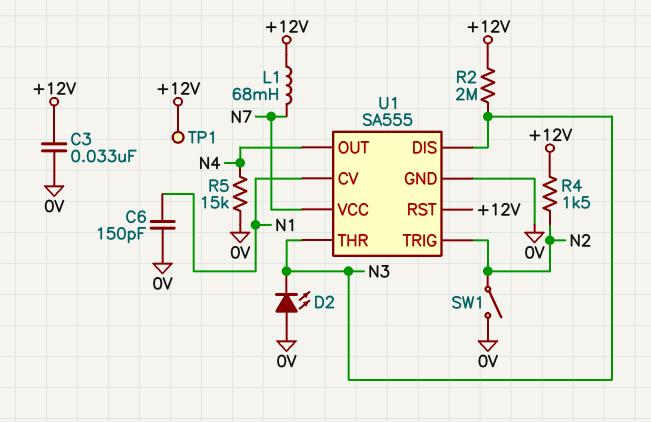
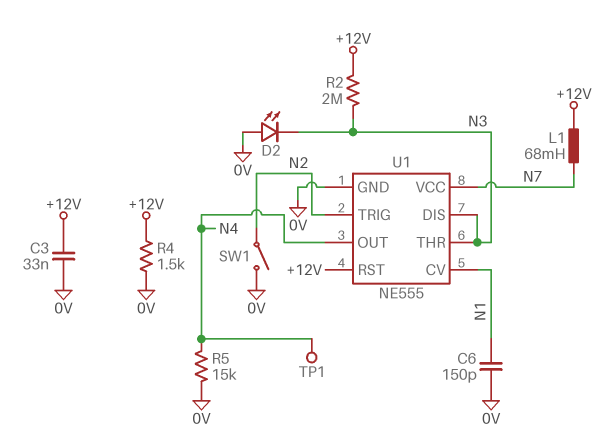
R4: 1.5k (+12V, N2) -> 1.5k (+12V, 0V)
TP1: test point (+12V) -> test point (N4)
U1: SA555 -> NE555

